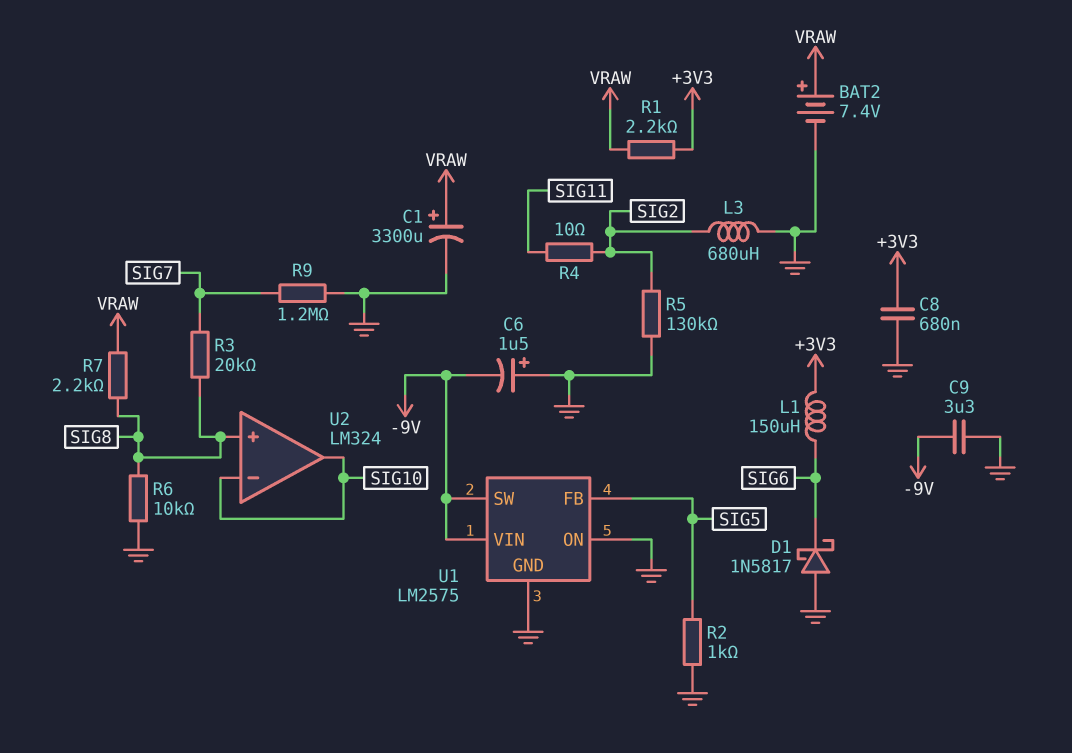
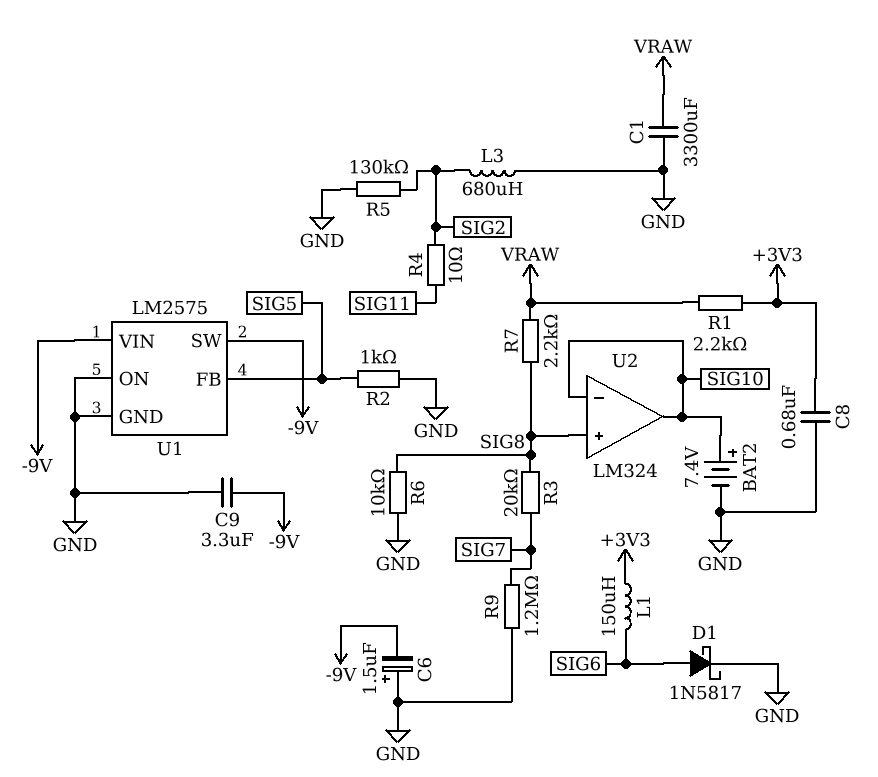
BAT2: 7.4V (plus VRAW, minus GND) -> 7.4V (plus SIG10, minus GND)
C1: 3300uF (plus VRAW, minus GND) -> 3300uF (GND, VRAW)
D1: schottky 1N5817 (A GND, K SIG6) -> schottky 1N5817 (A SIG6, K GND)

